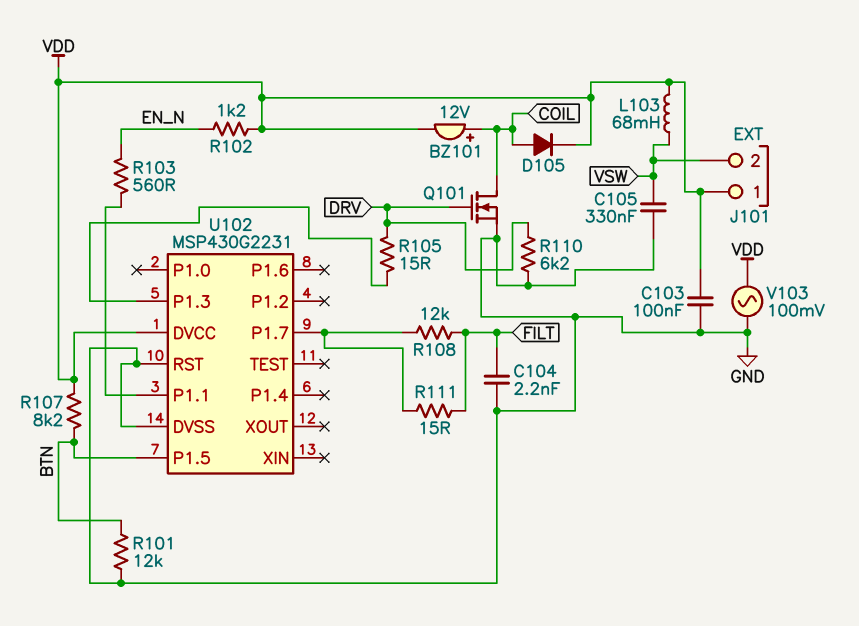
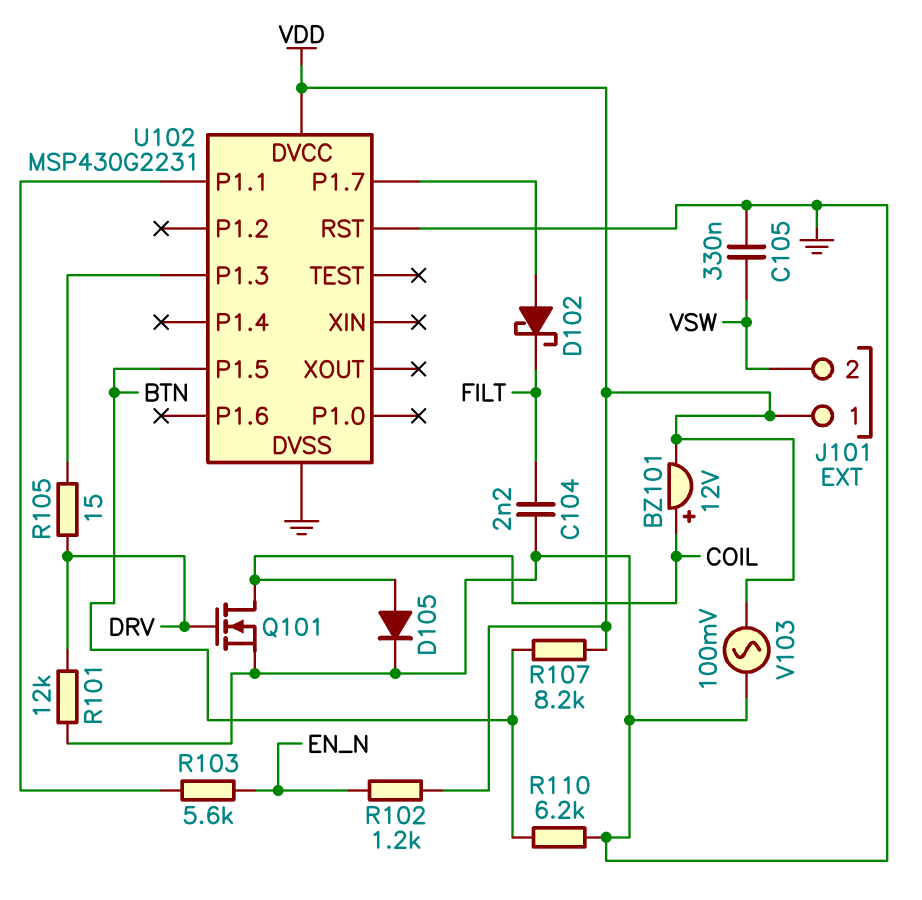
C103: 100nF (GND, VDD) -> none
D102: none -> schottky (A U102/P1.7, K FILT)
D105: diode (A COIL, K VDD) -> diode (A COIL, K GND)
L103: 68mH (VDD, VSW) -> none
R101: 12k (BTN, GND) -> 12k (DRV, GND)
R103: 560 (EN_N, U102/P1.1) -> 5.6k (EN_N, U102/P1.1)
R108: 12k (FILT, U102/P1.7) -> none
R110: 6.2k (DRV, GND) -> 6.2k (BTN, GND)
R111: 15 (FILT, U102/P1.7) -> none

